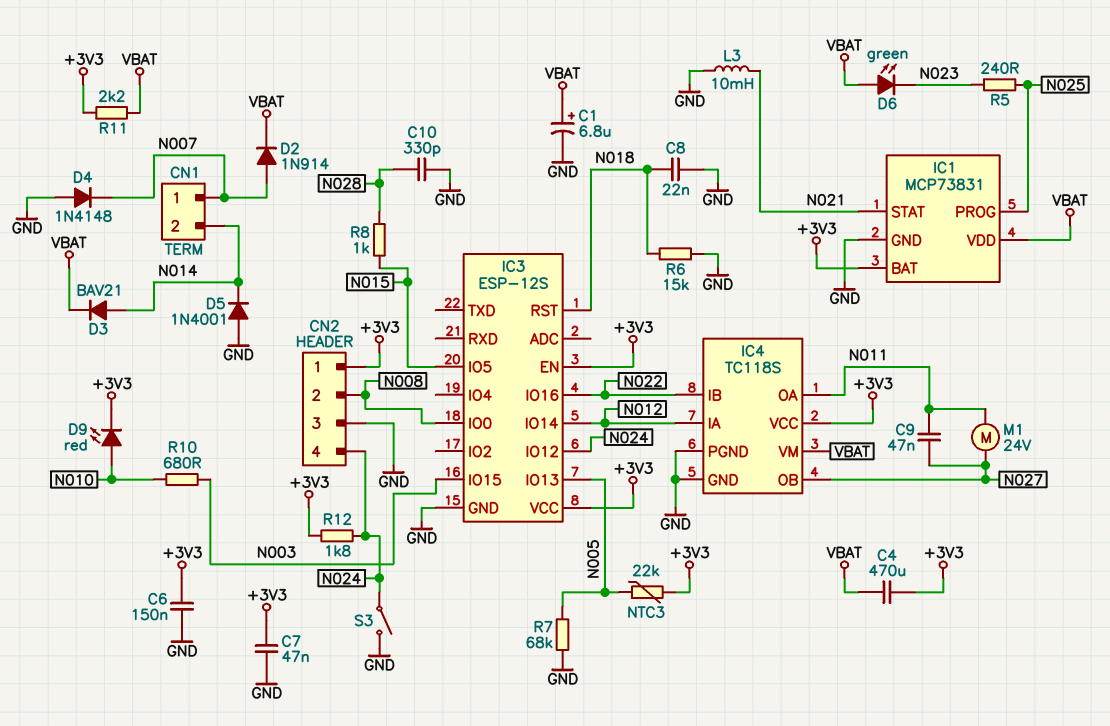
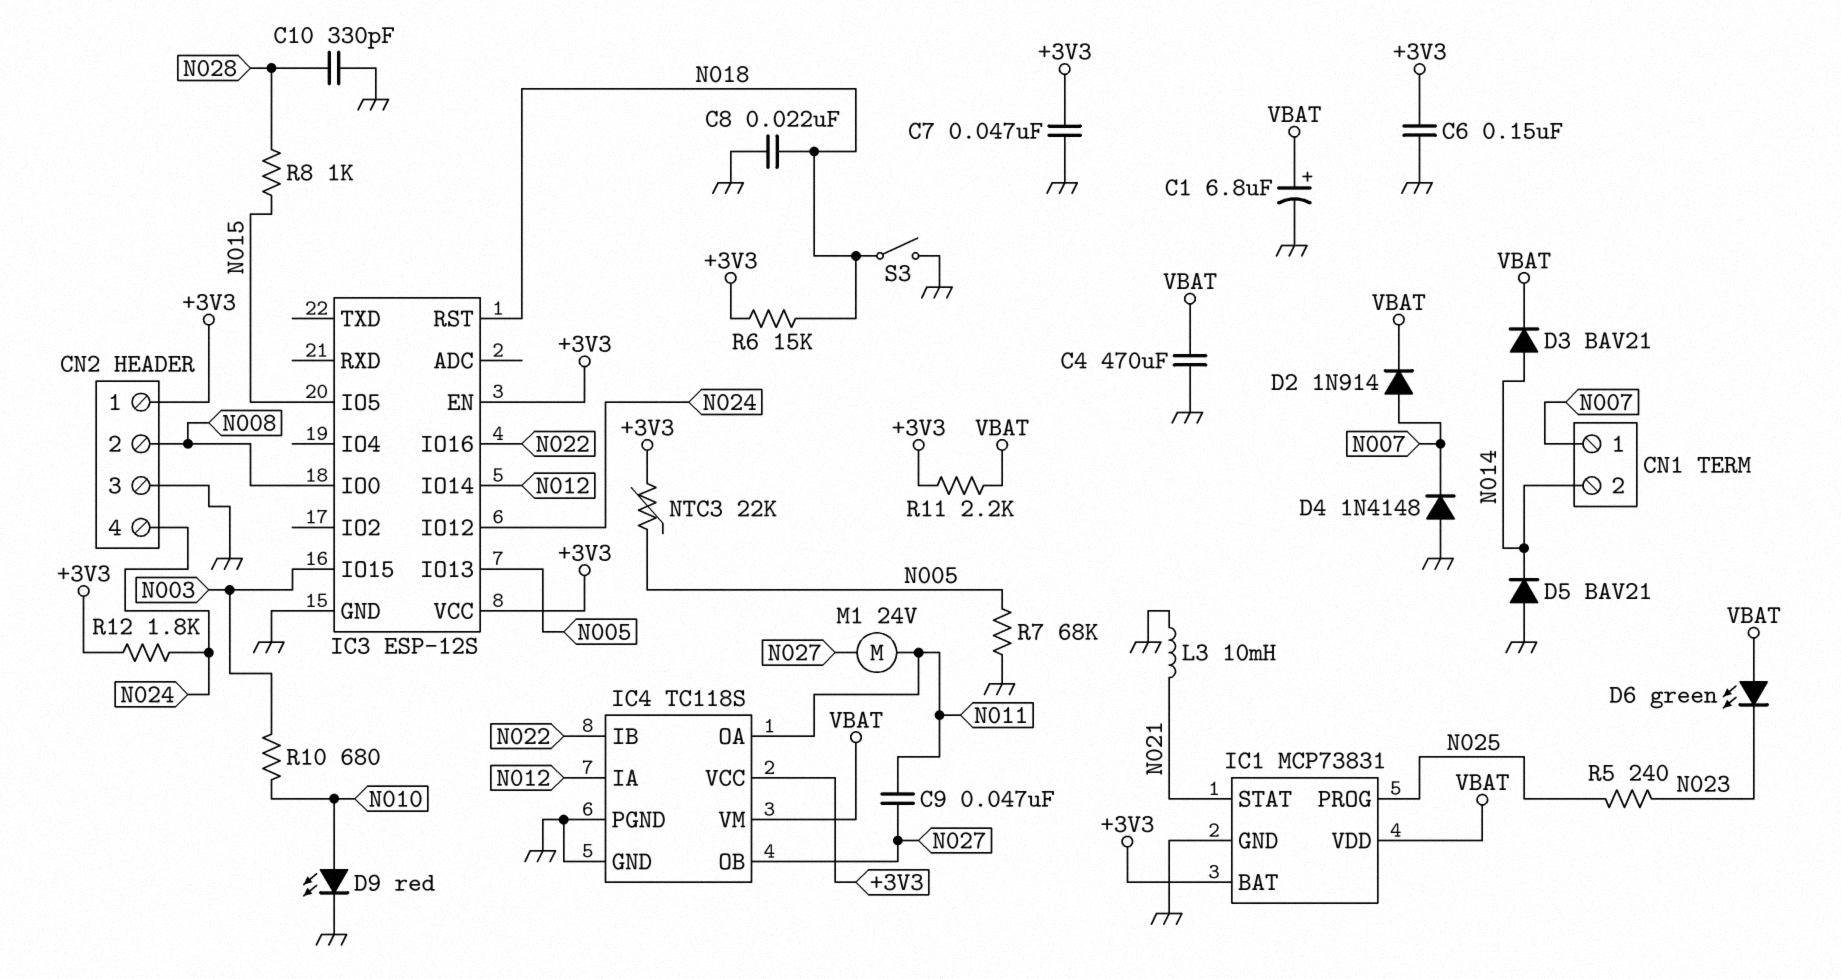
C4: 470uF (+3V3, VBAT) -> 470uF (GND, VBAT)
D5: diode 1N4001 (A GND, K N014) -> diode BAV21 (A GND, K N014)
D9: LED red (A N010, K +3V3) -> LED red (A N010, K GND)
R6: 15k (GND, N018) -> 15k (+3V3, N018)
S3: switch (GND, N024) -> switch (GND, N018)

